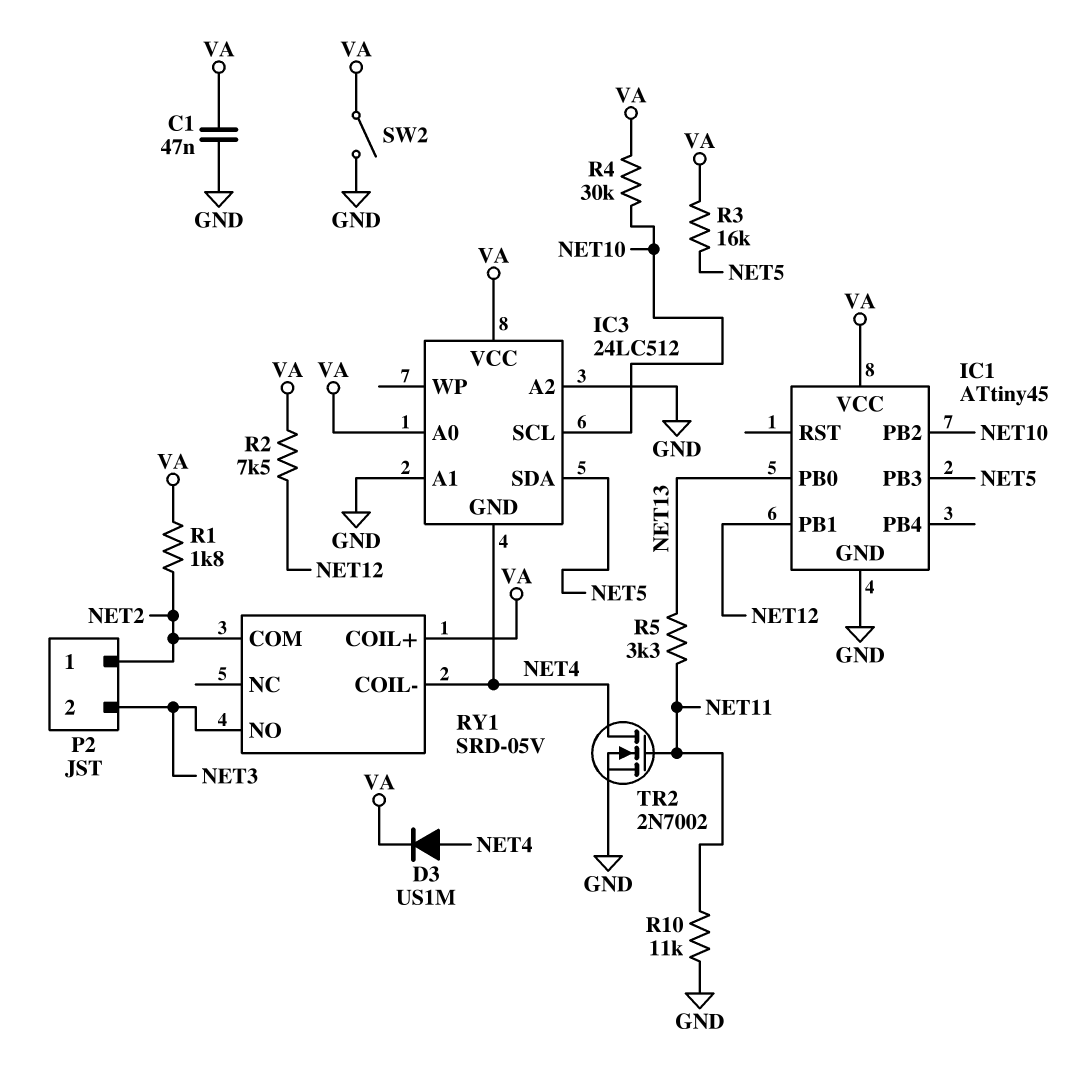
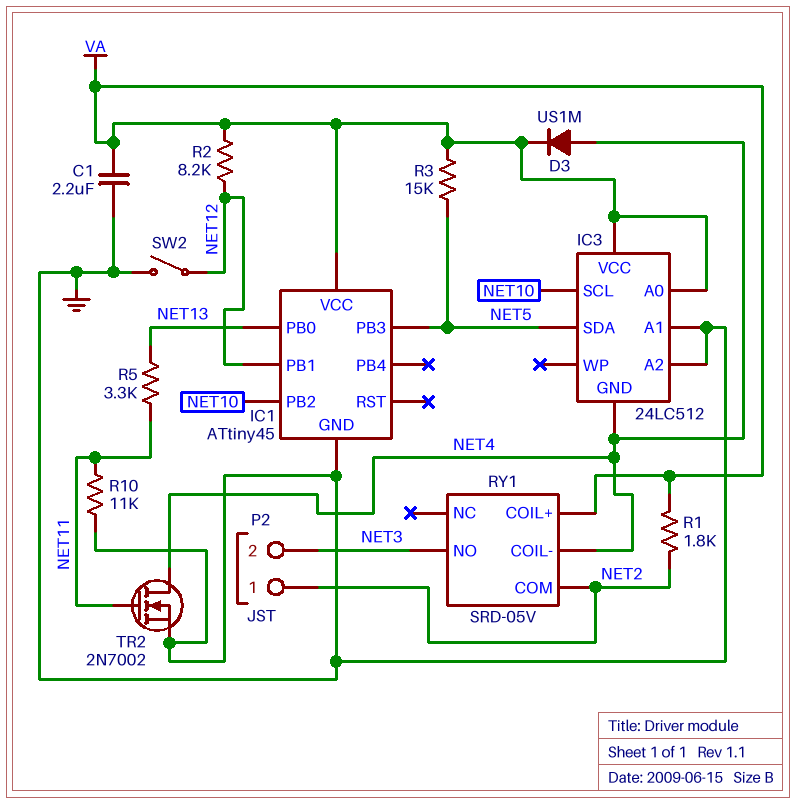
C1: 47nF (GND, VA) -> 2.2uF (GND, VA)
R2: 7.5k (NET12, VA) -> 8.2k (NET12, VA)
R3: 16k (NET5, VA) -> 15k (NET5, VA)
R4: 30k (NET10, VA) -> none
SW2: switch (GND, VA) -> switch (GND, NET12)

